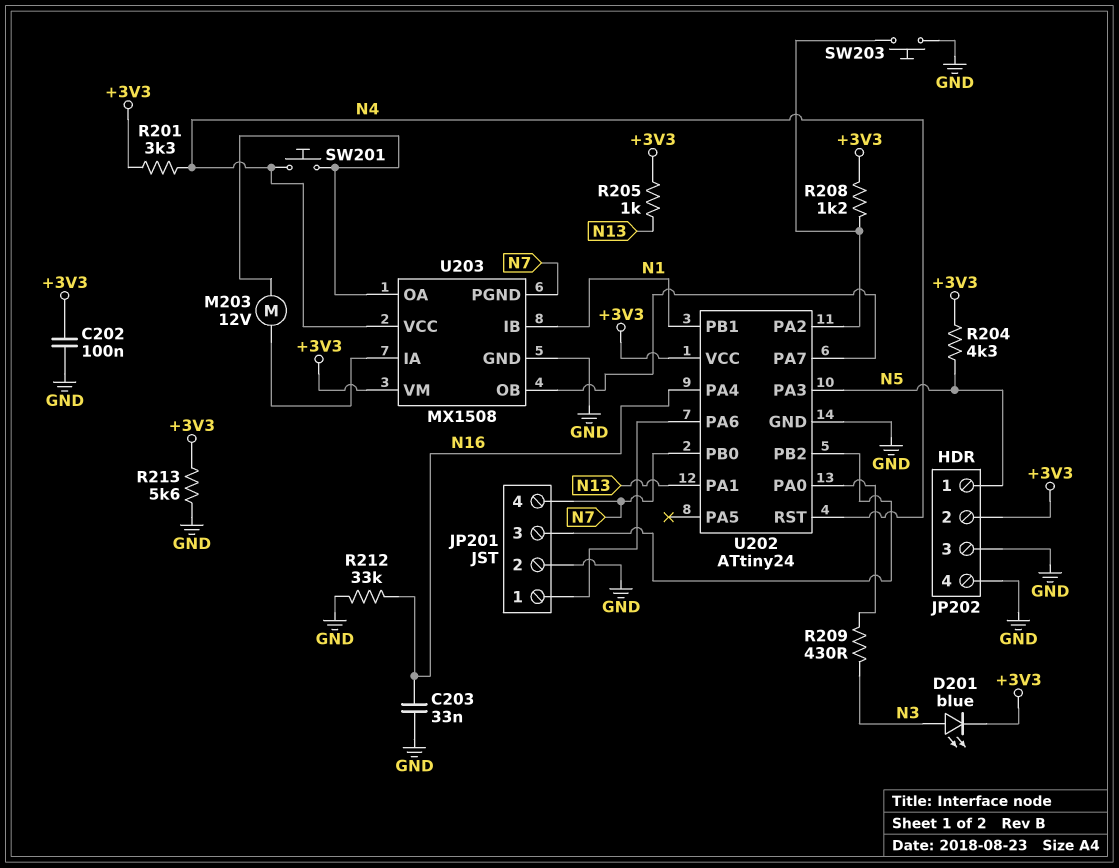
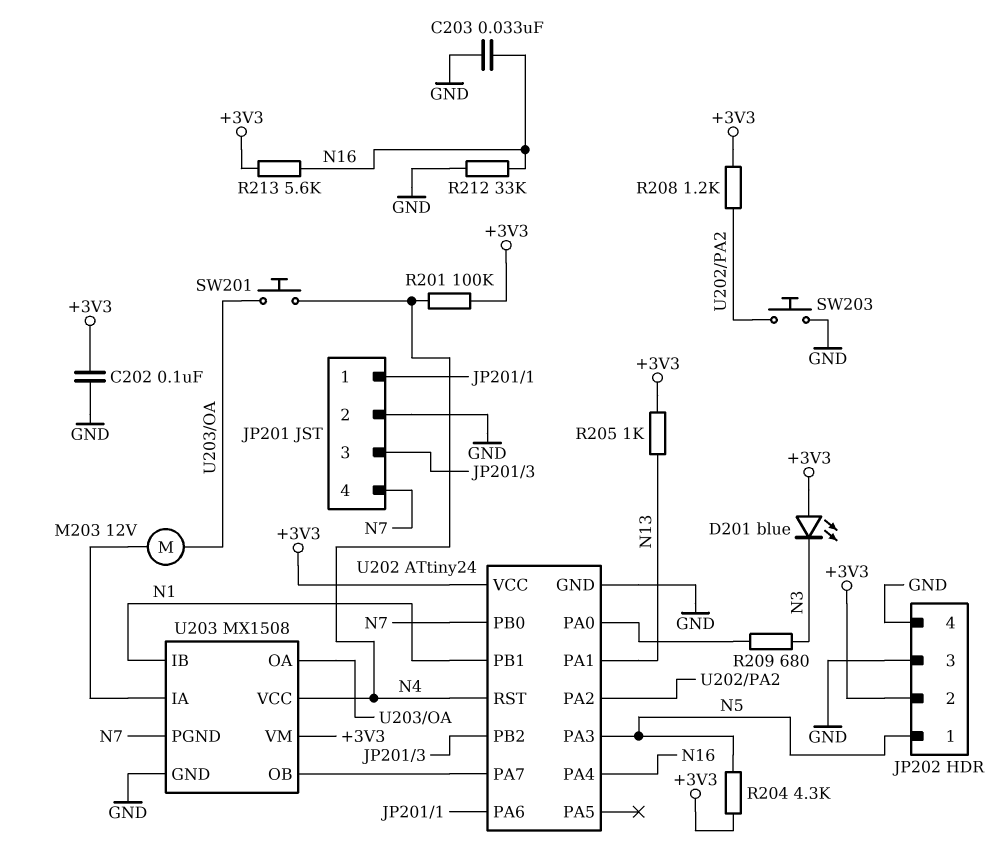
D201: LED blue (A N3, K +3V3) -> LED blue (A +3V3, K N3)
R201: 3.3k (+3V3, N4) -> 100k (+3V3, N4)
R209: 430 (N3, U202/PA0) -> 680 (N3, U202/PA0)
R213: 5.6k (+3V3, GND) -> 5.6k (+3V3, N16)

